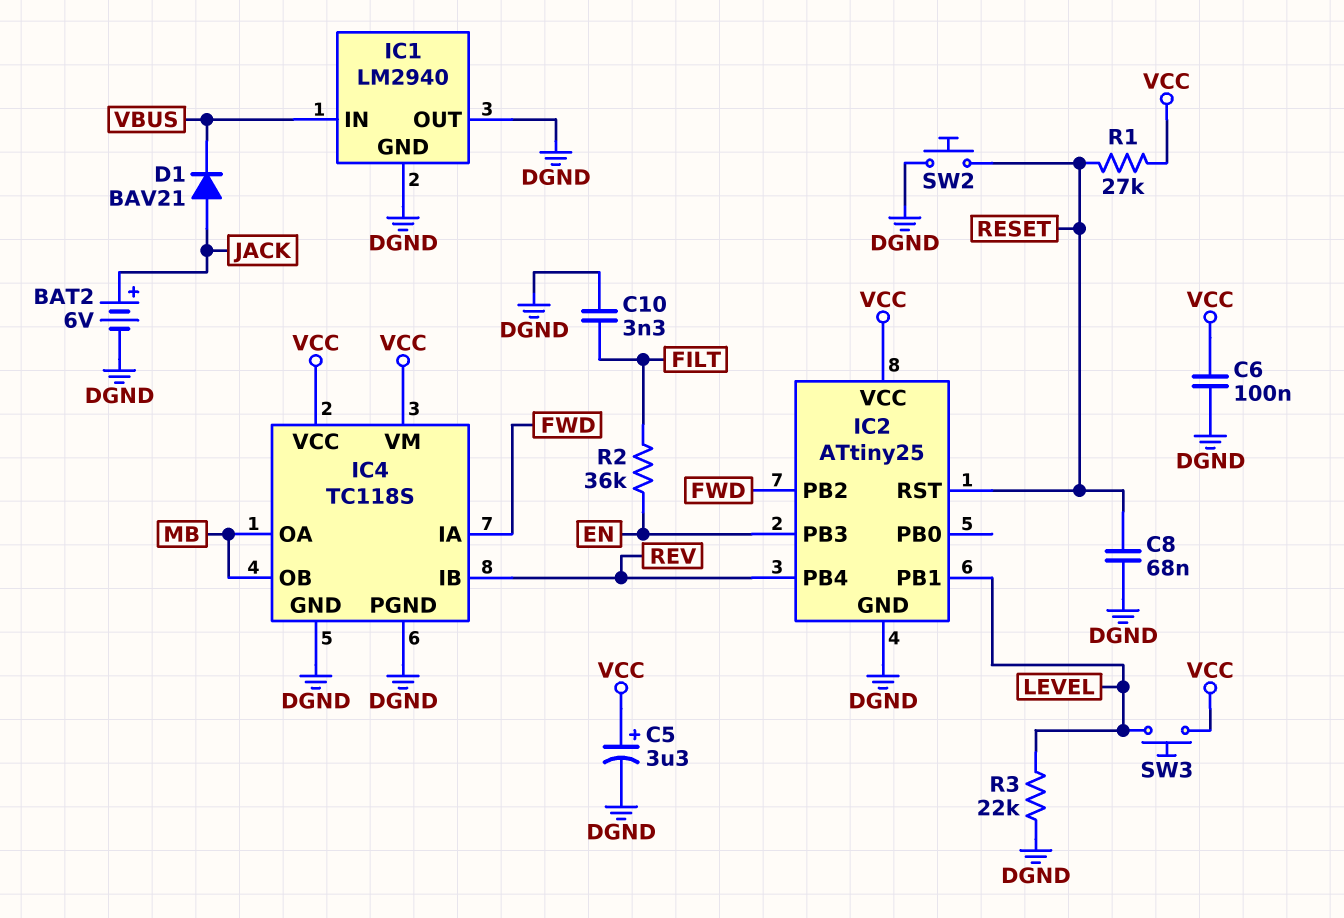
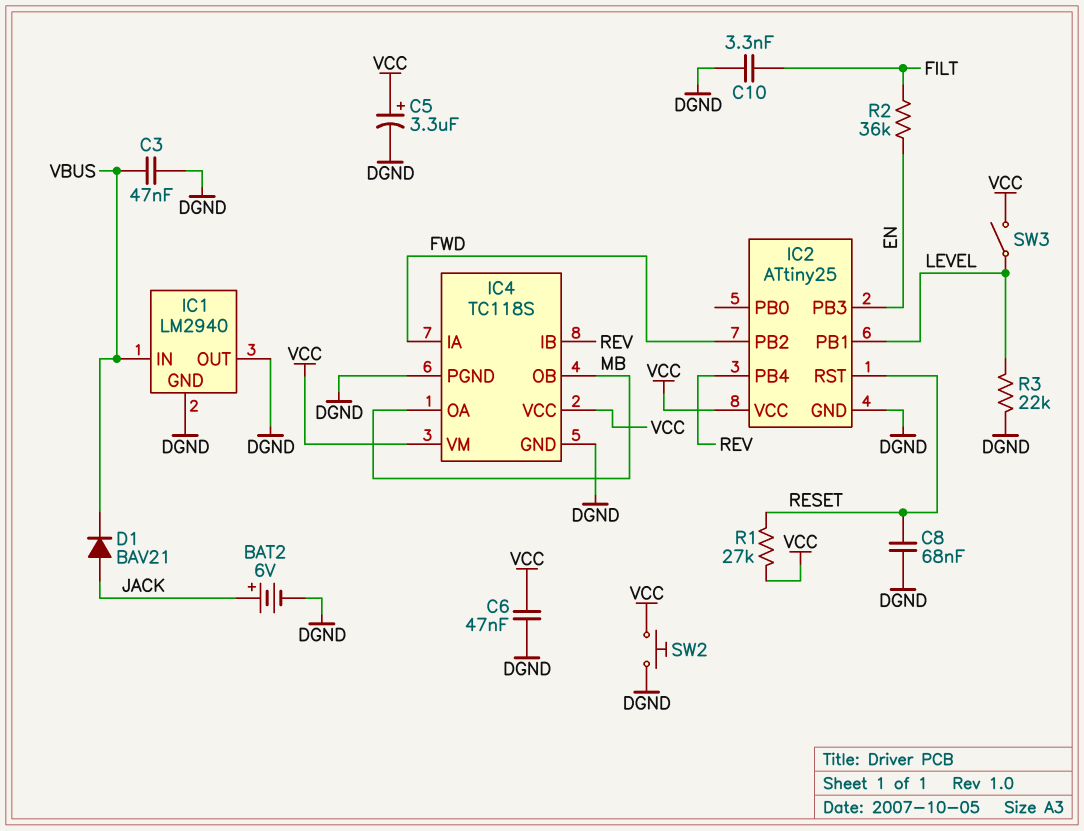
C3: none -> 47nF (DGND, VBUS)
C6: 100nF (DGND, VCC) -> 47nF (DGND, VCC)
SW2: button (DGND, RESET) -> button (DGND, VCC)
SW3: button (LEVEL, VCC) -> switch (LEVEL, VCC)

